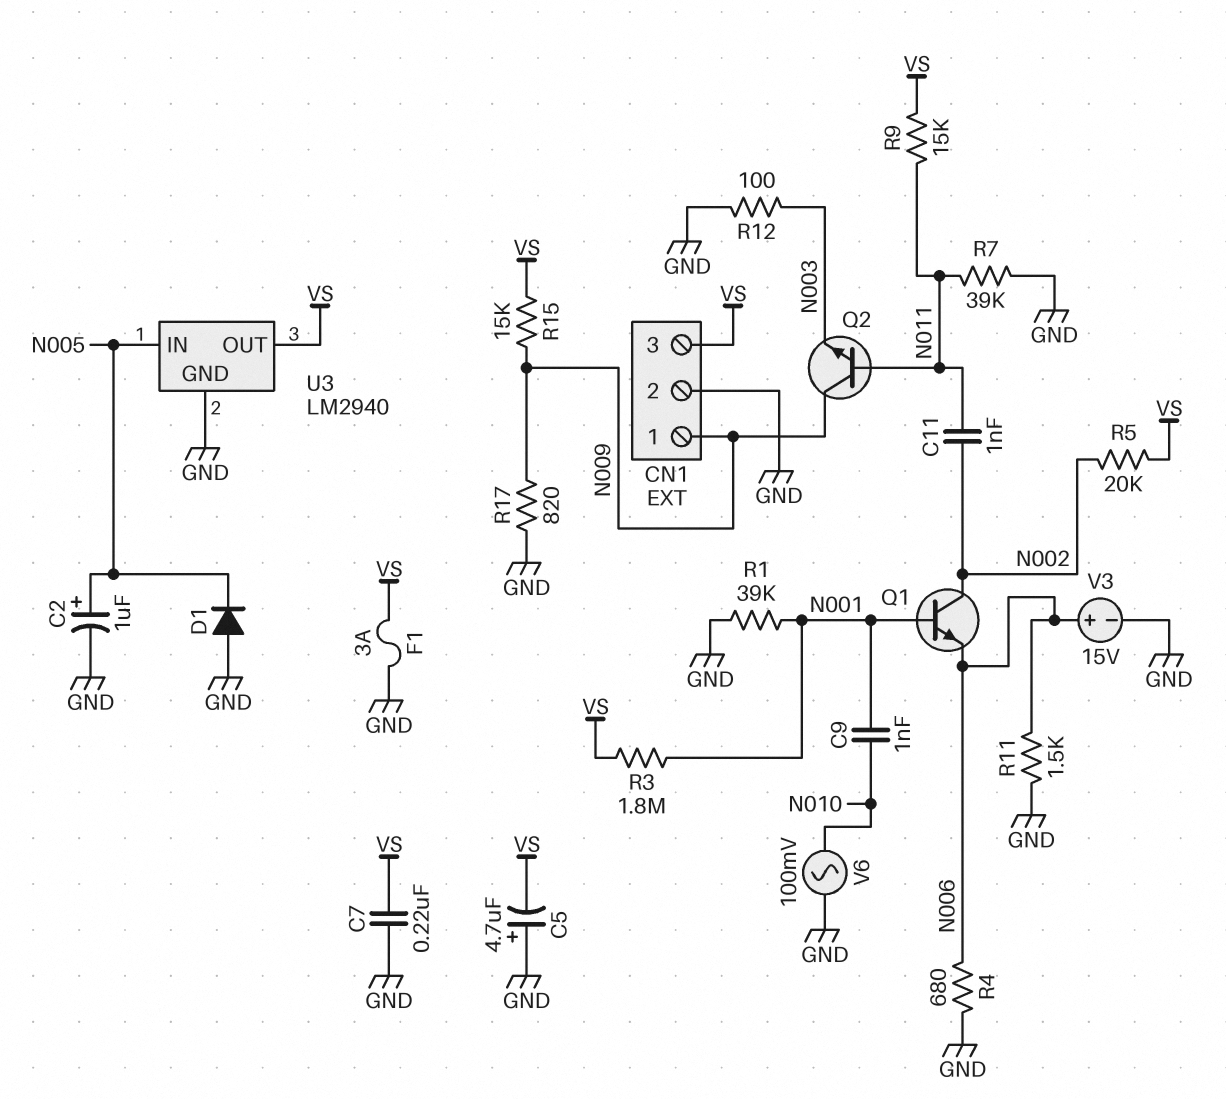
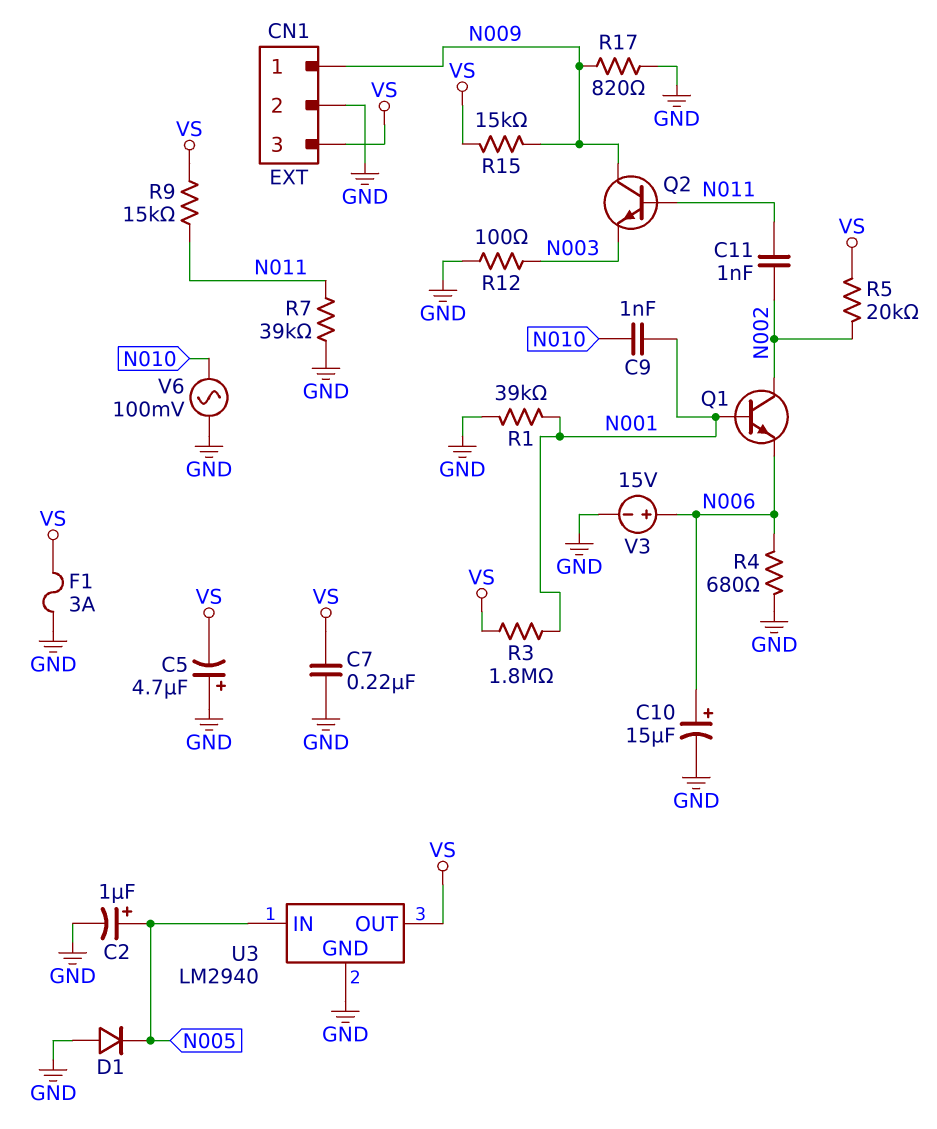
C10: none -> 15uF (plus N006, minus GND)
R11: 1.5k (GND, N006) -> none

